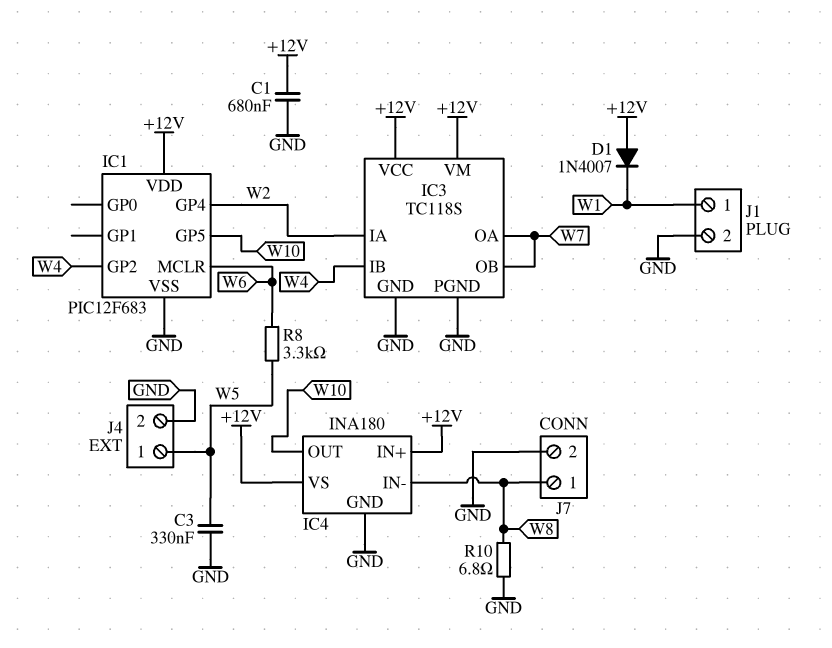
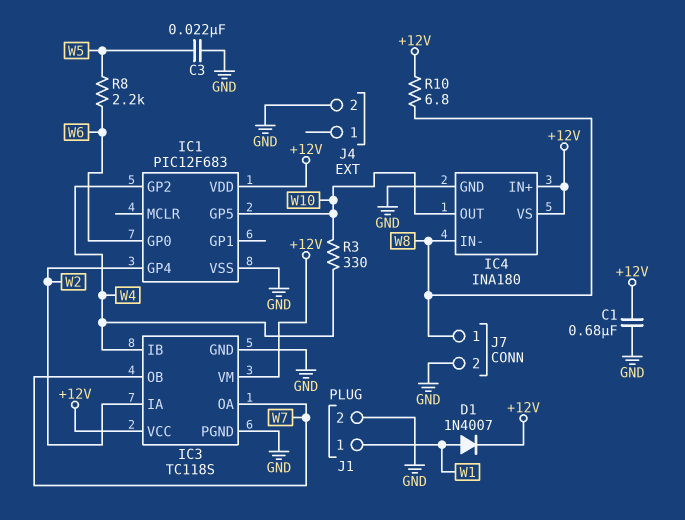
C3: 330nF (GND, W5) -> 22nF (GND, W5)
D1: diode 1N4007 (A +12V, K W1) -> diode 1N4007 (A W1, K +12V)
IC1 pin GP0: none -> W6
IC1 pin MCLR: W6 -> none
J4 pin 1: W5 -> none
R3: none -> 330 (W4, W10)
R8: 3.3k (W5, W6) -> 2.2k (W5, W6)
R10: 6.8 (GND, W8) -> 6.8 (+12V, W8)

